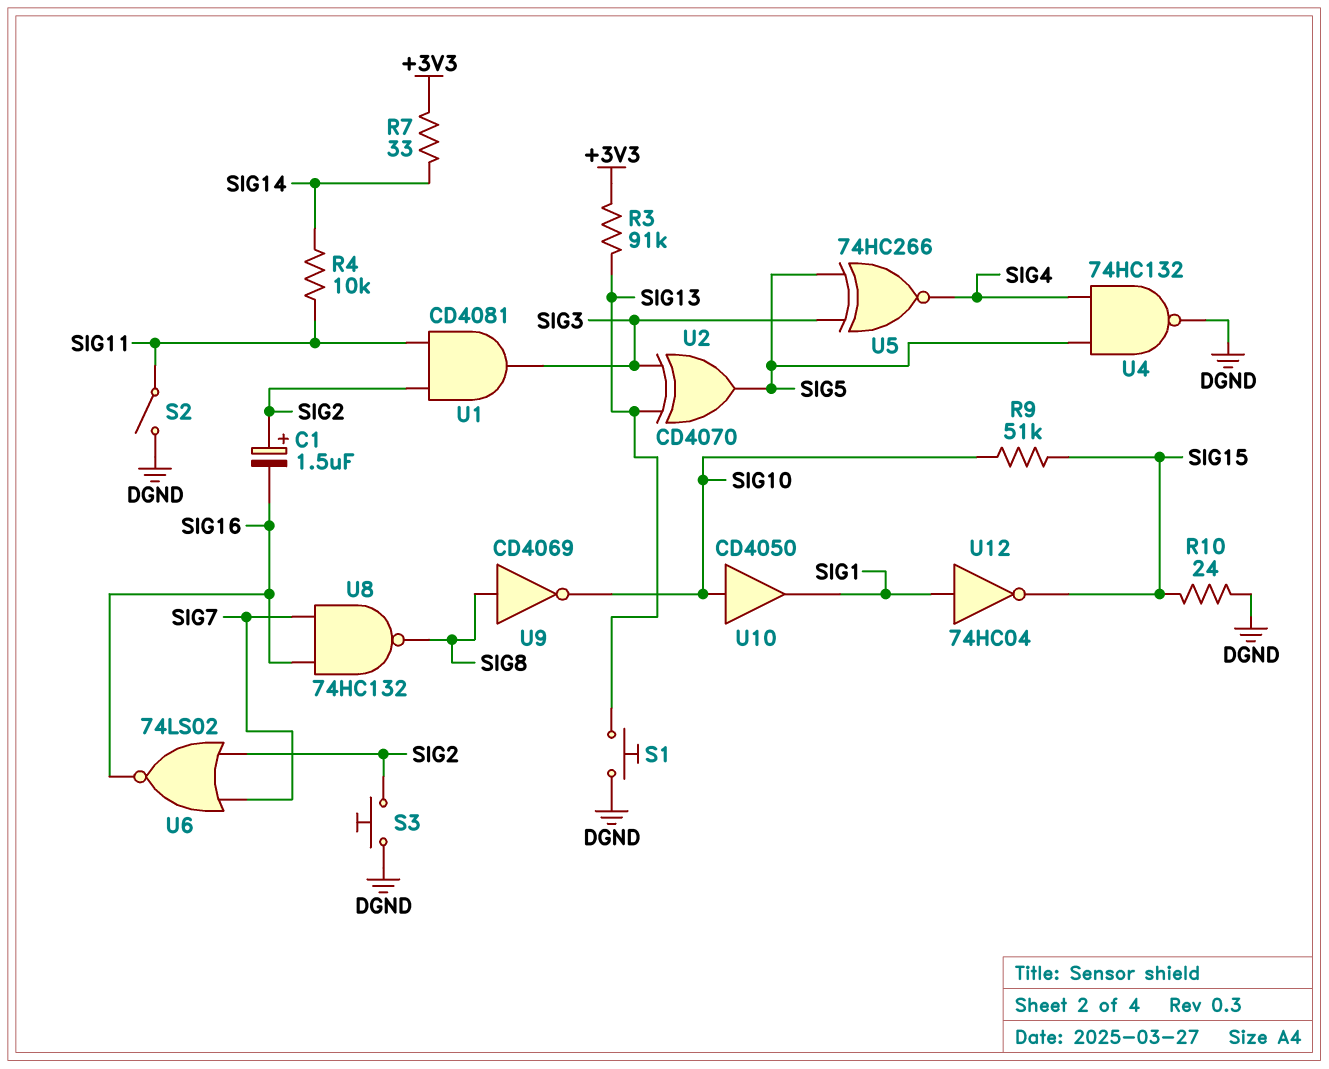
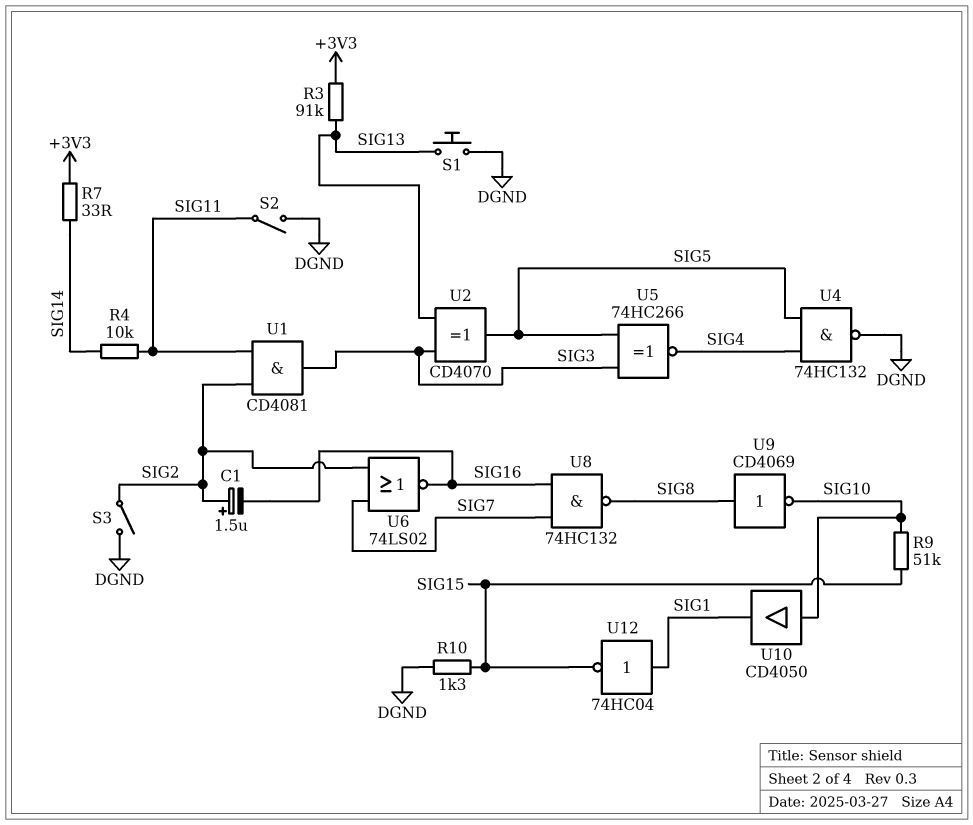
R10: 24 (DGND, SIG15) -> 1.3k (DGND, SIG15)
S3: button (DGND, SIG2) -> switch (DGND, SIG2)

